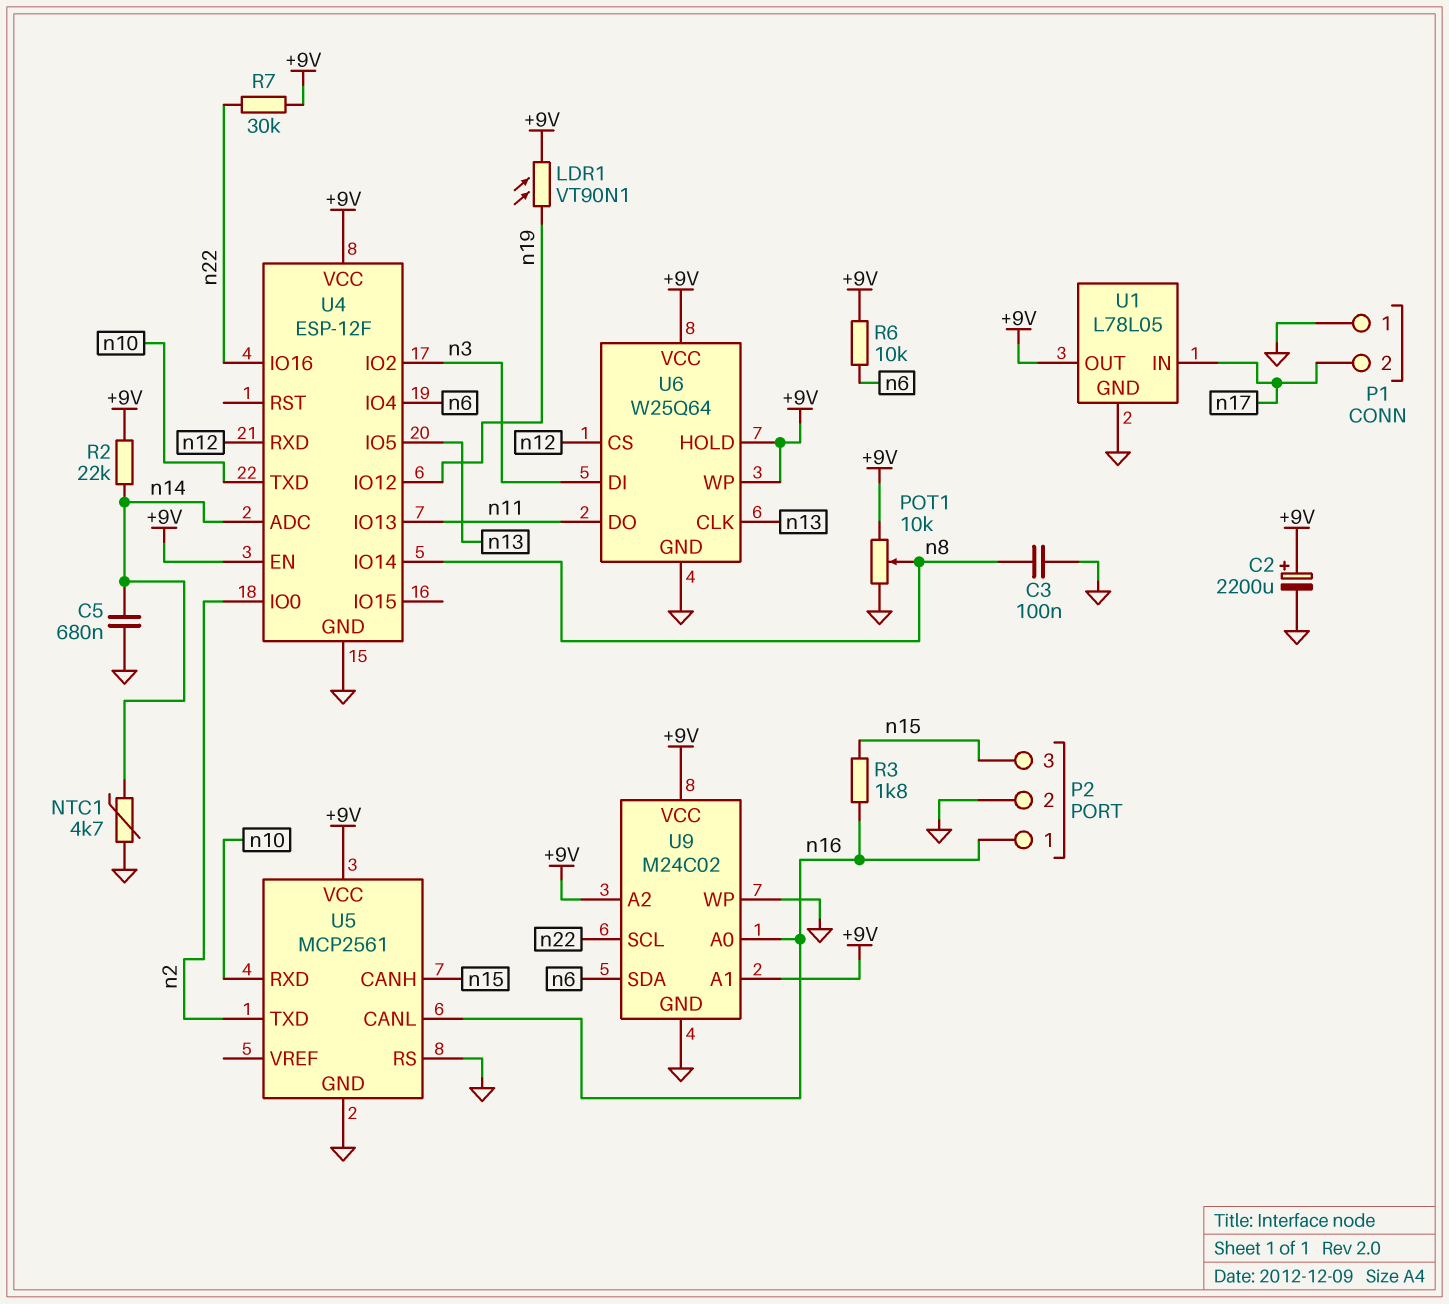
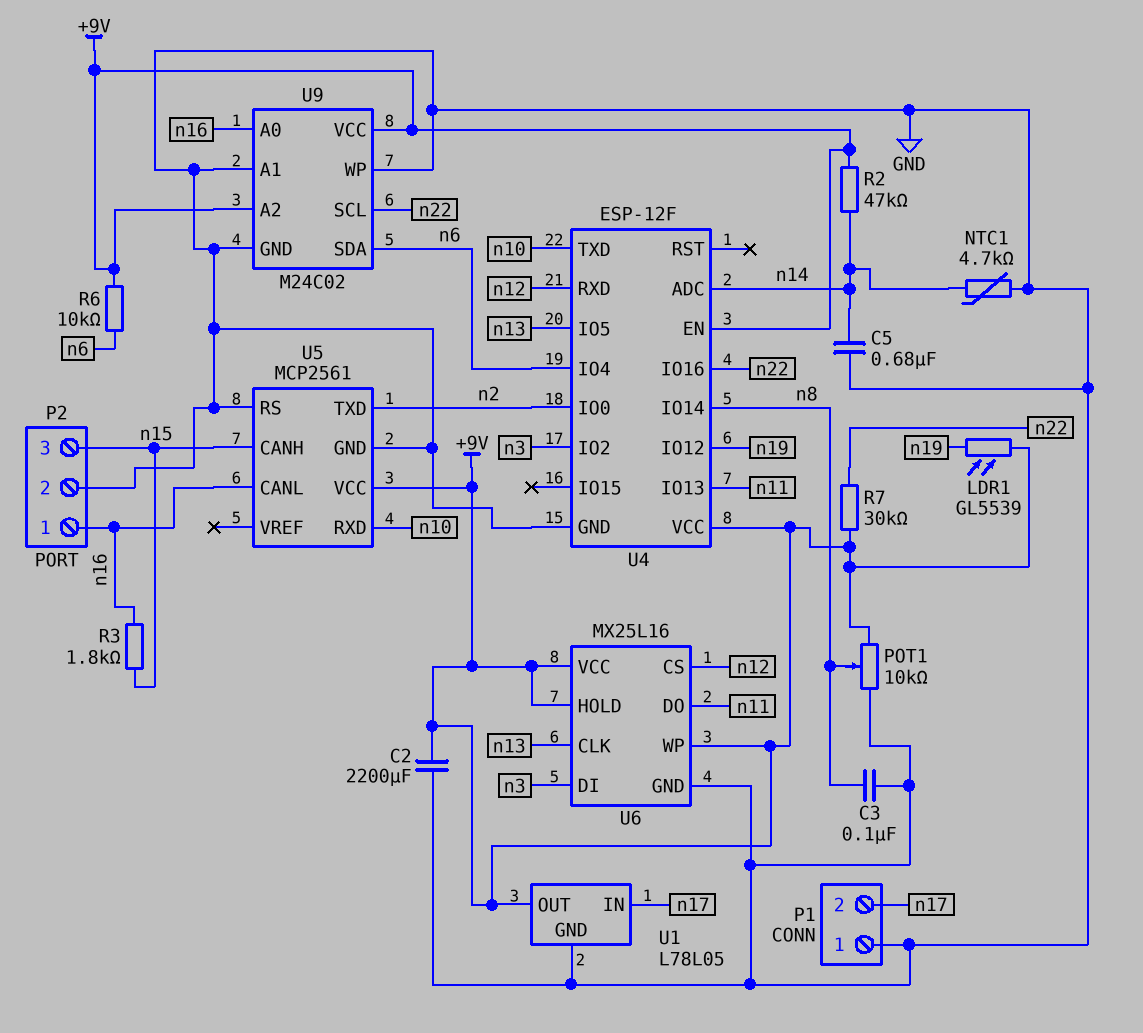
C2: 2200uF (plus +9V, minus GND) -> 2200uF (+9V, GND)
LDR1: VT90N1 (+9V, n19) -> GL5539 (+9V, n19)
R2: 22k (+9V, n14) -> 47k (+9V, n14)
U6: W25Q64 -> MX25L16
U9 pin A1: +9V -> GND

